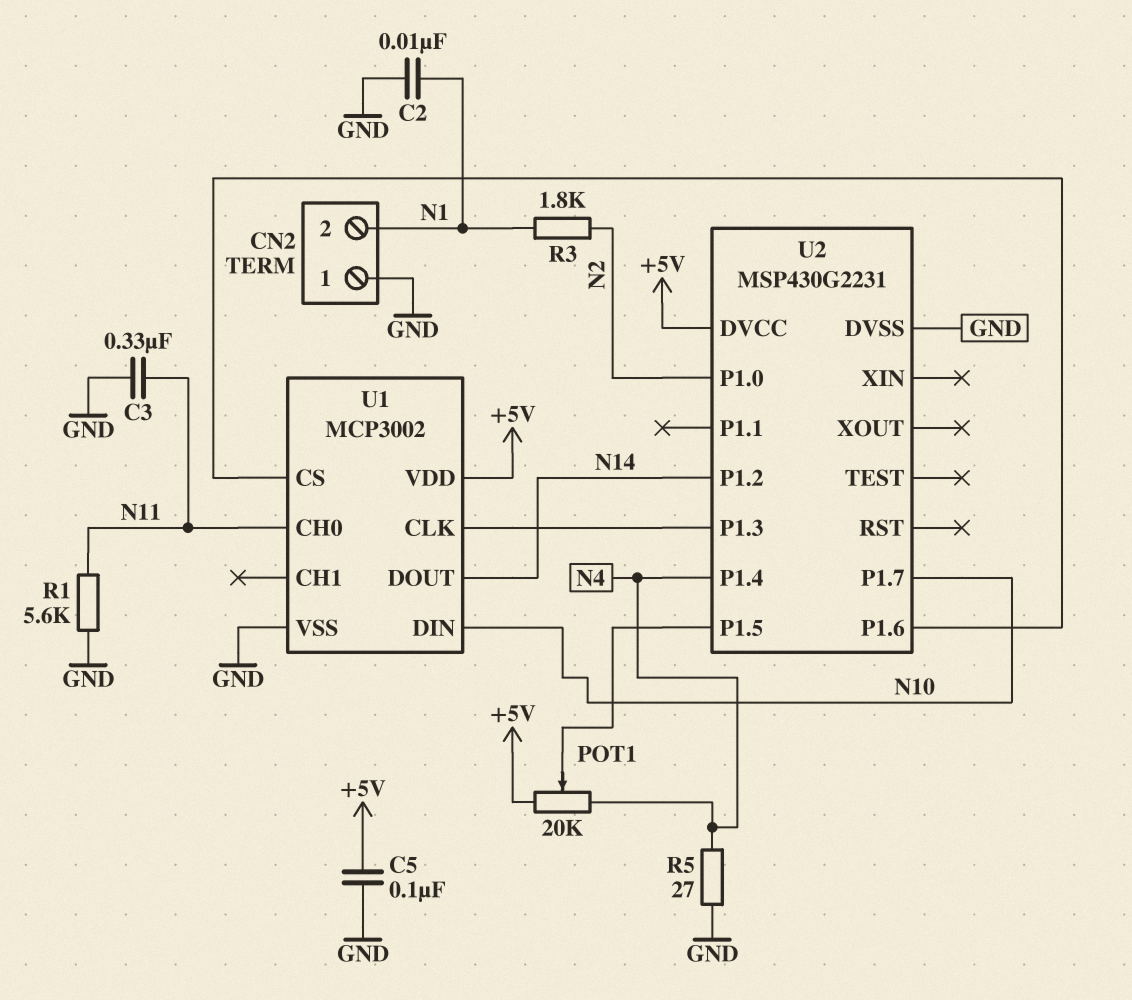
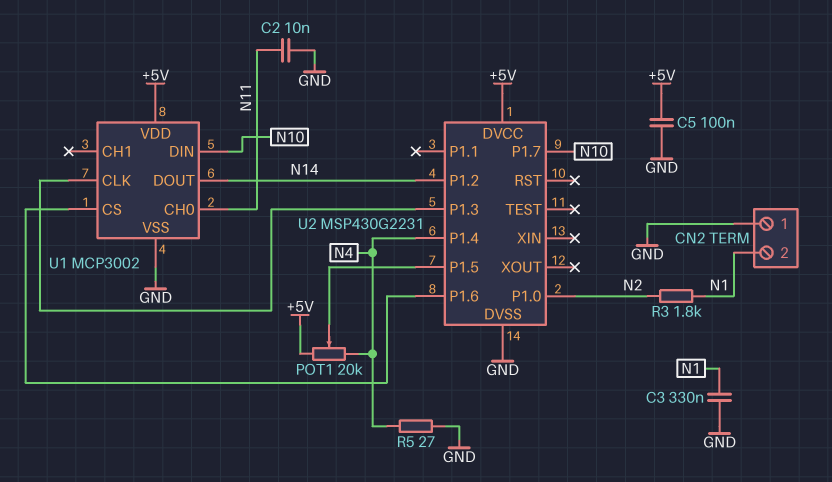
C2: 10nF (GND, N1) -> 10nF (GND, N11)
C3: 330nF (GND, N11) -> 330nF (GND, N1)
R1: 5.6k (GND, N11) -> none

